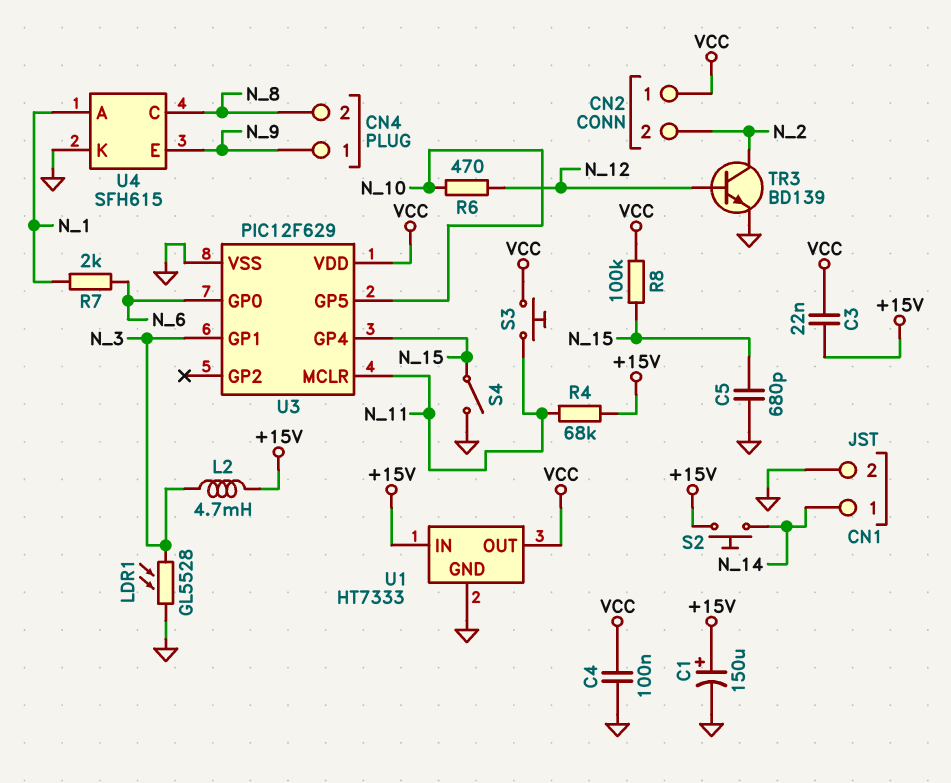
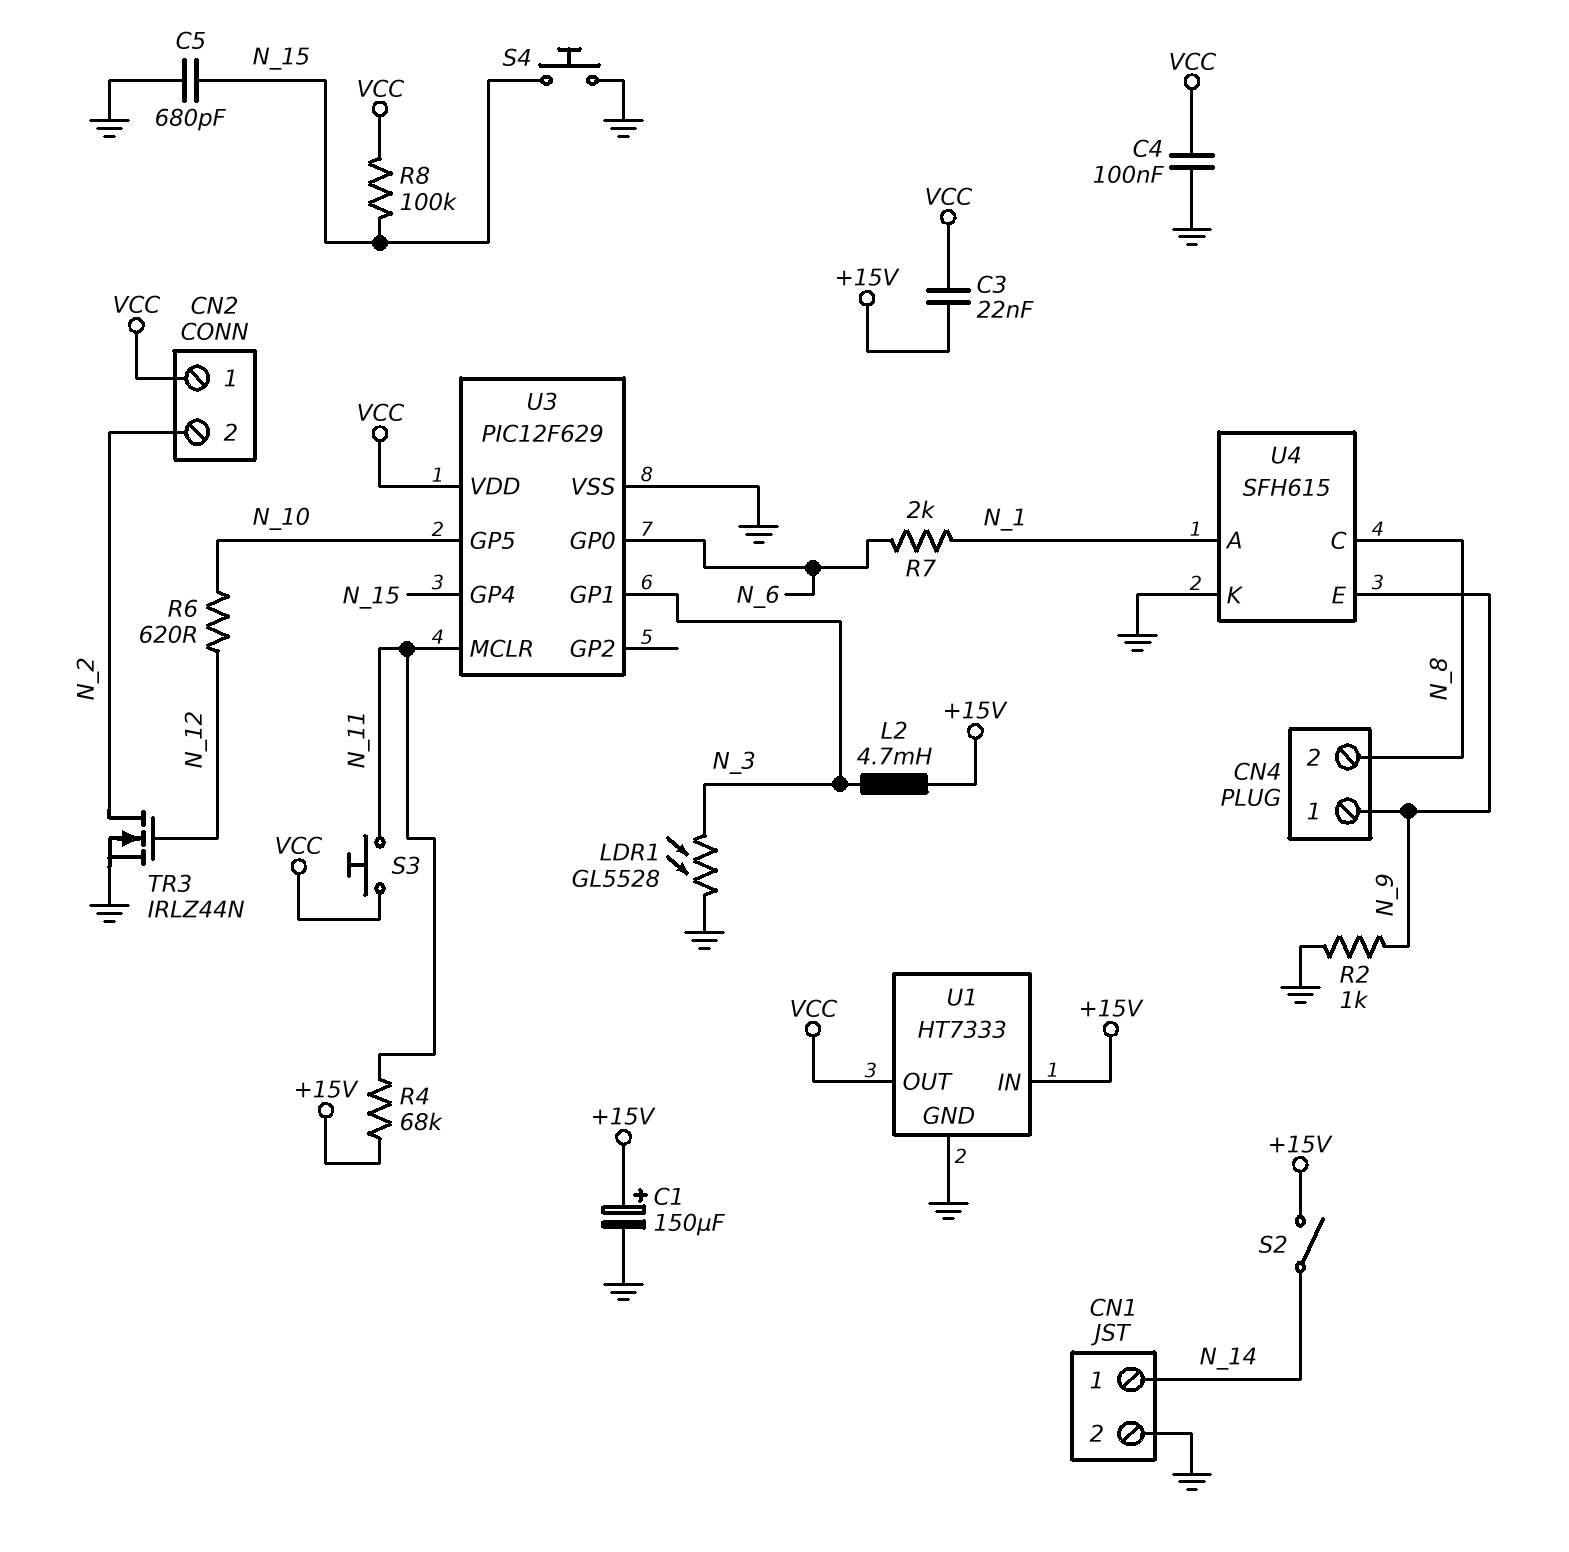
R2: none -> 1k (GND, N_9)
R6: 470 (N_10, N_12) -> 620 (N_10, N_12)
S2: button (+15V, N_14) -> switch (+15V, N_14)
S4: switch (GND, N_15) -> button (GND, N_15)
TR3: NPN BD139 (B N_12, C N_2, E GND) -> NMOS IRLZ44N (G N_12, D N_2, S GND)

